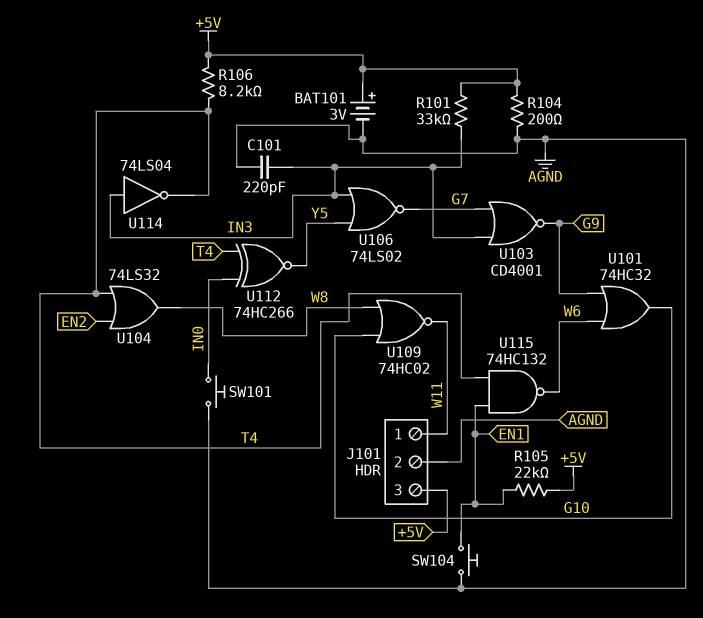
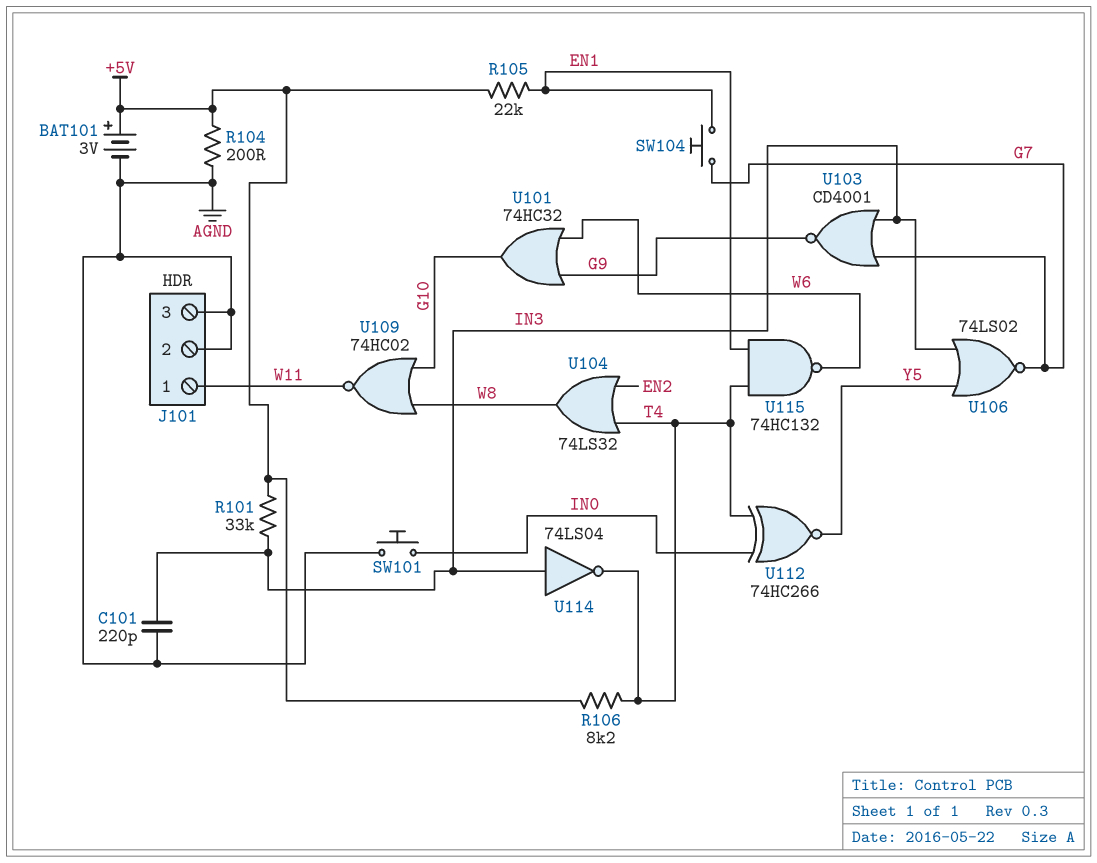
J101 pin 3: +5V -> AGND
SW104: button (AGND, EN1) -> button (EN1, G7)

